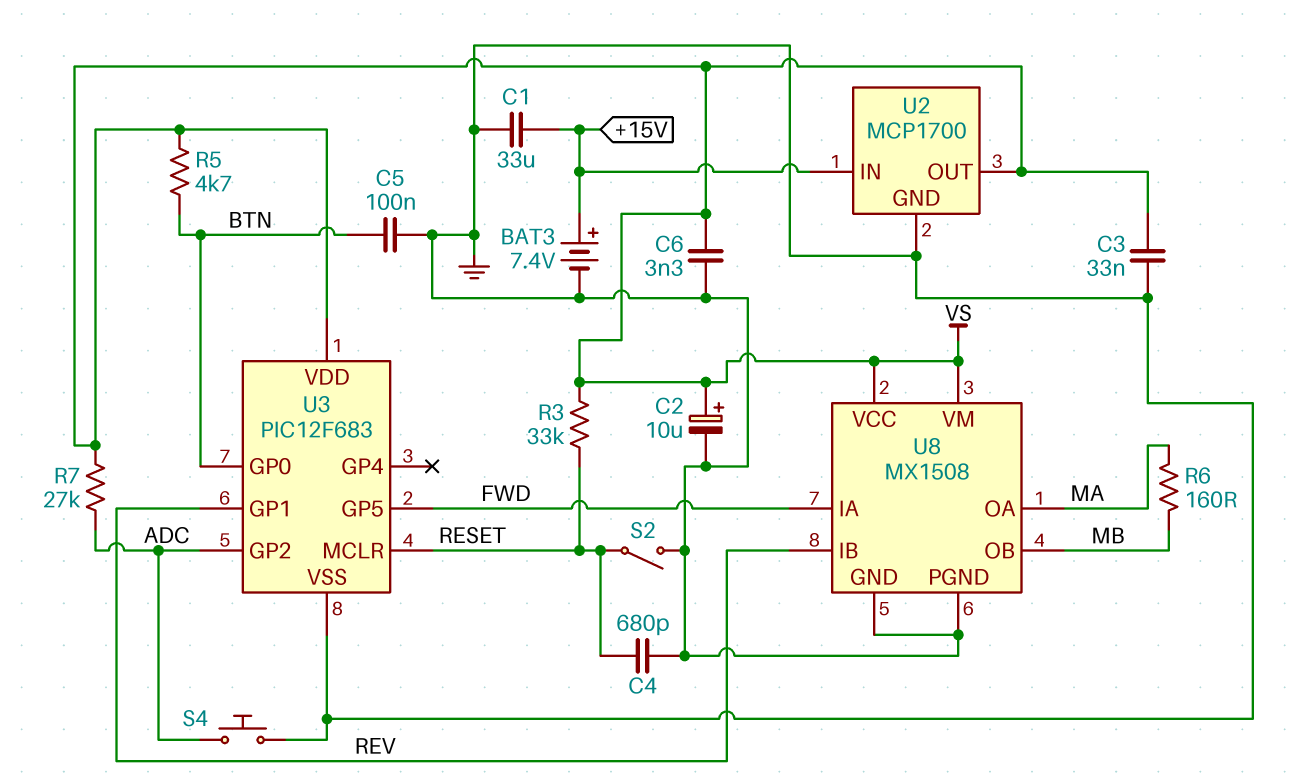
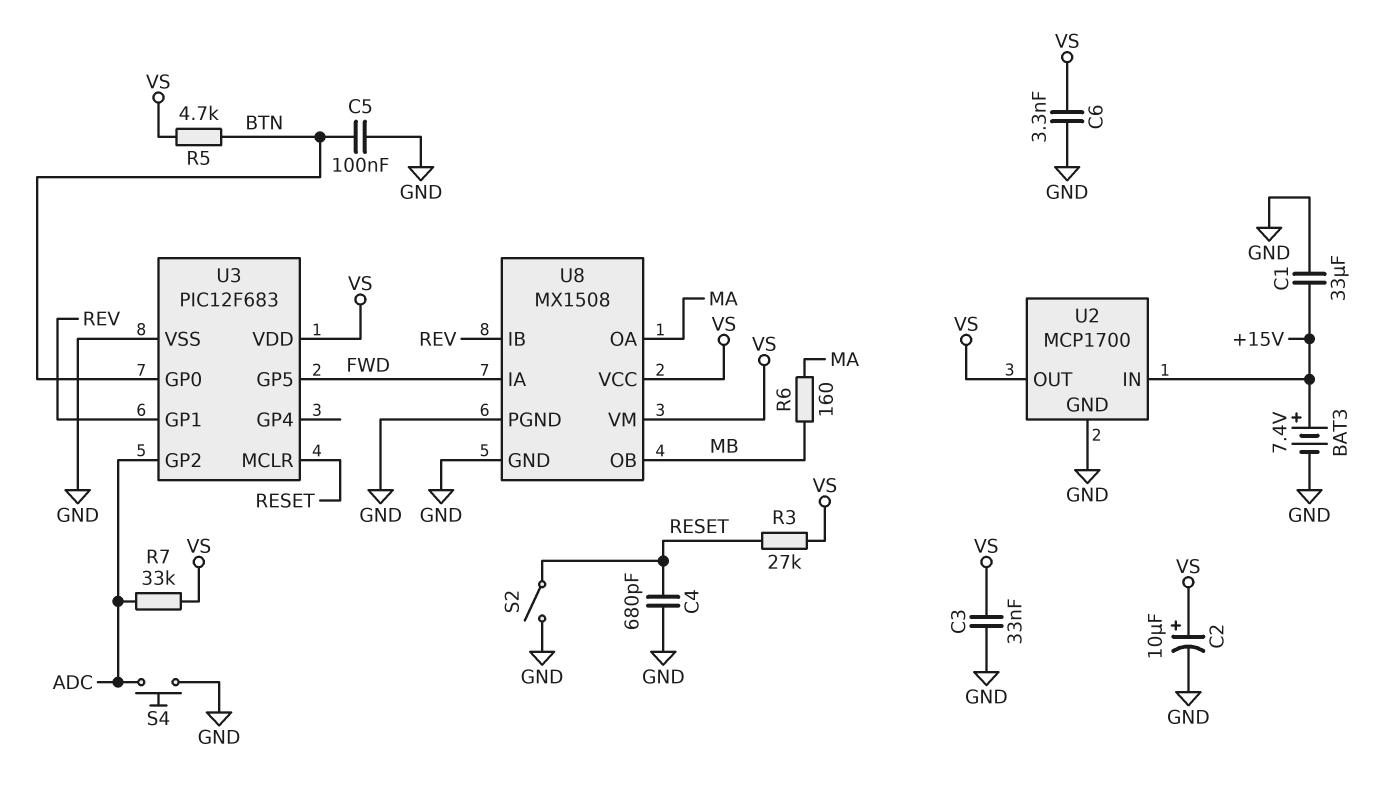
R3: 33k (RESET, VS) -> 27k (RESET, VS)
R7: 27k (ADC, VS) -> 33k (ADC, VS)

